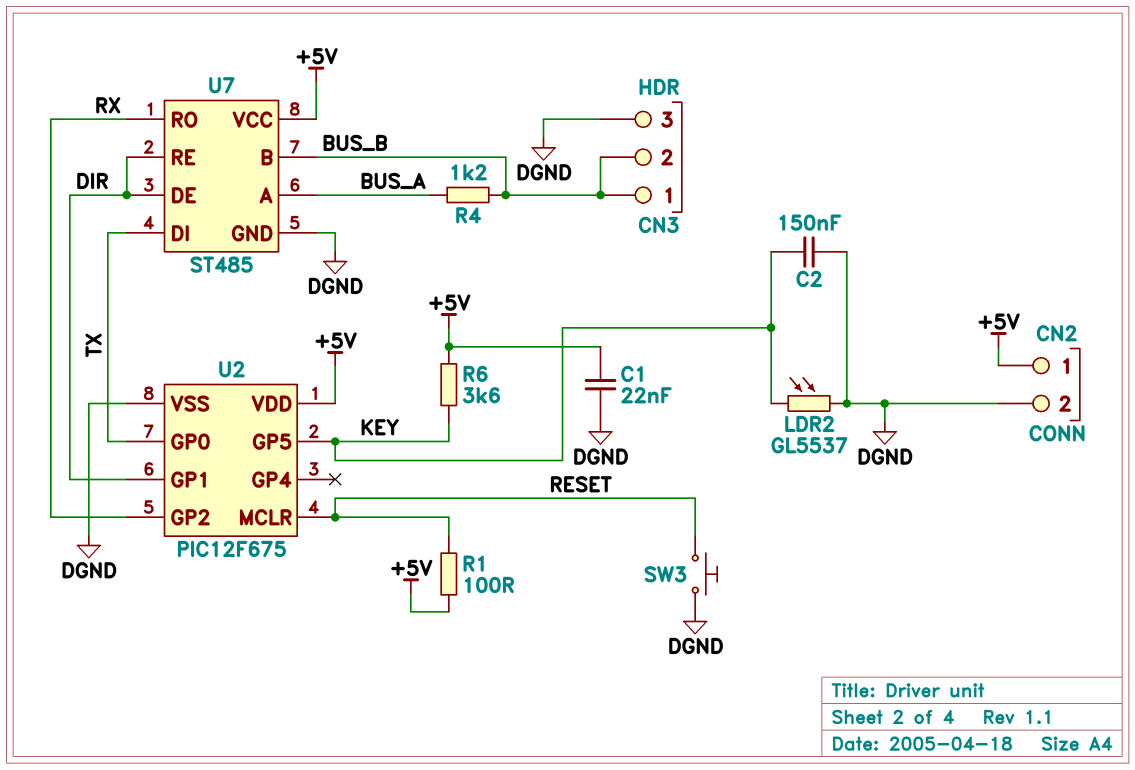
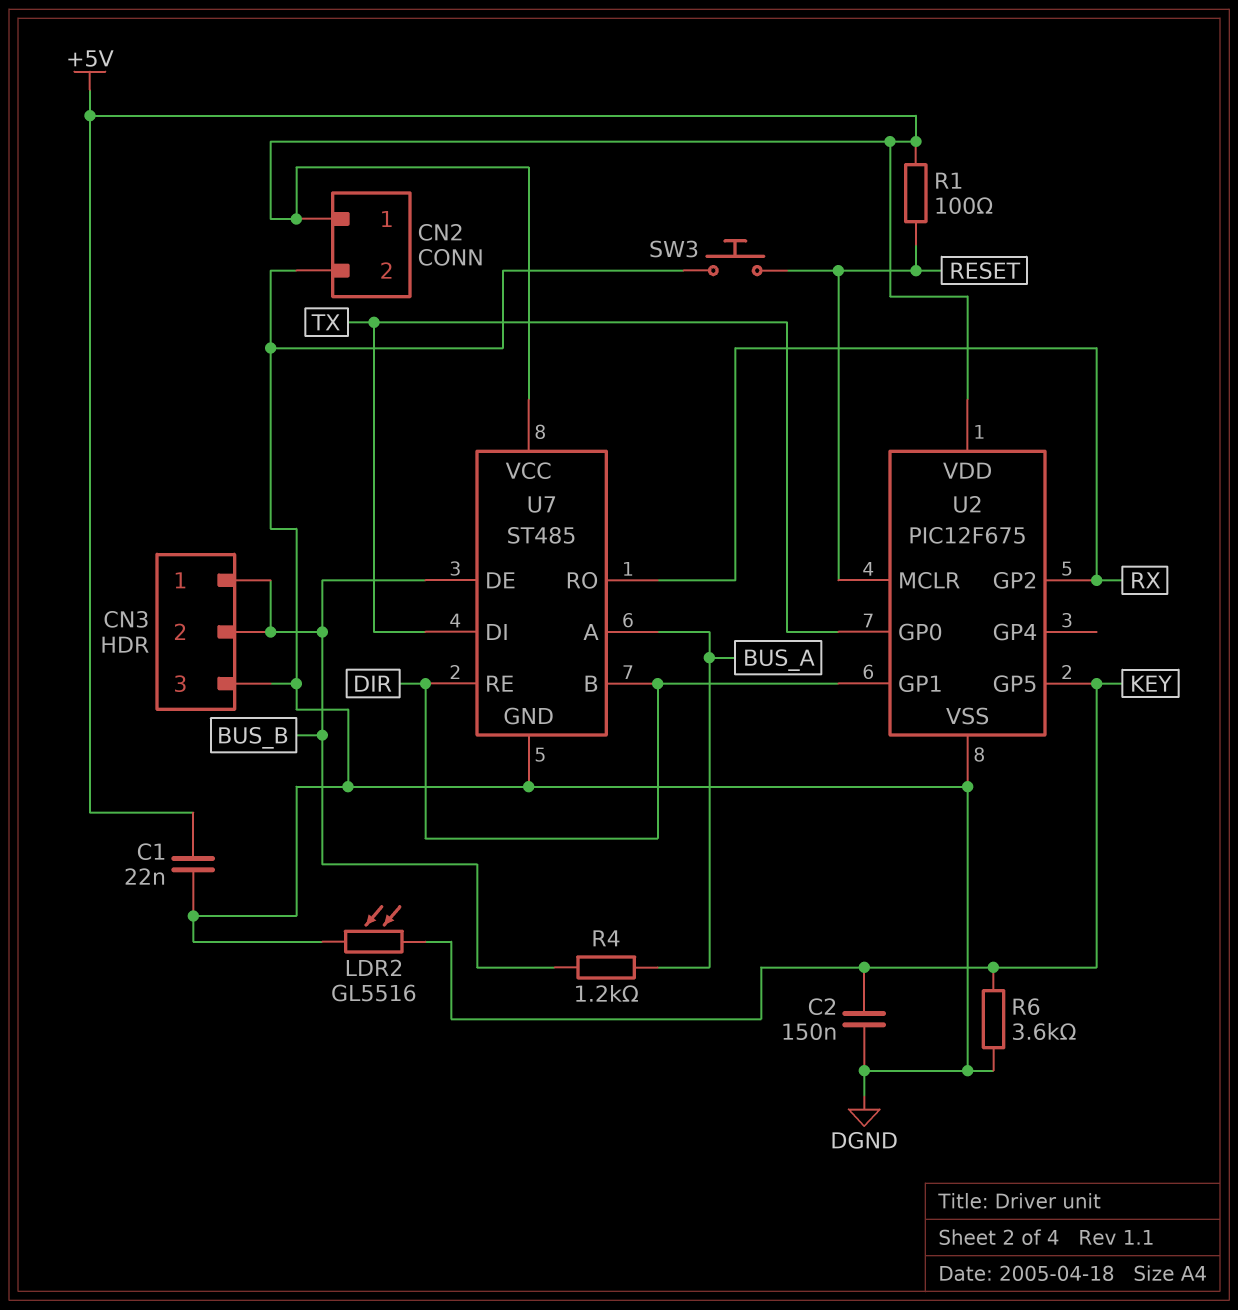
LDR2: GL5537 (DGND, KEY) -> GL5516 (DGND, KEY)
R6: 3.6k (+5V, KEY) -> 3.6k (DGND, KEY)
U7 pin B: BUS_B -> DIR
U7 pin DE: DIR -> BUS_B

